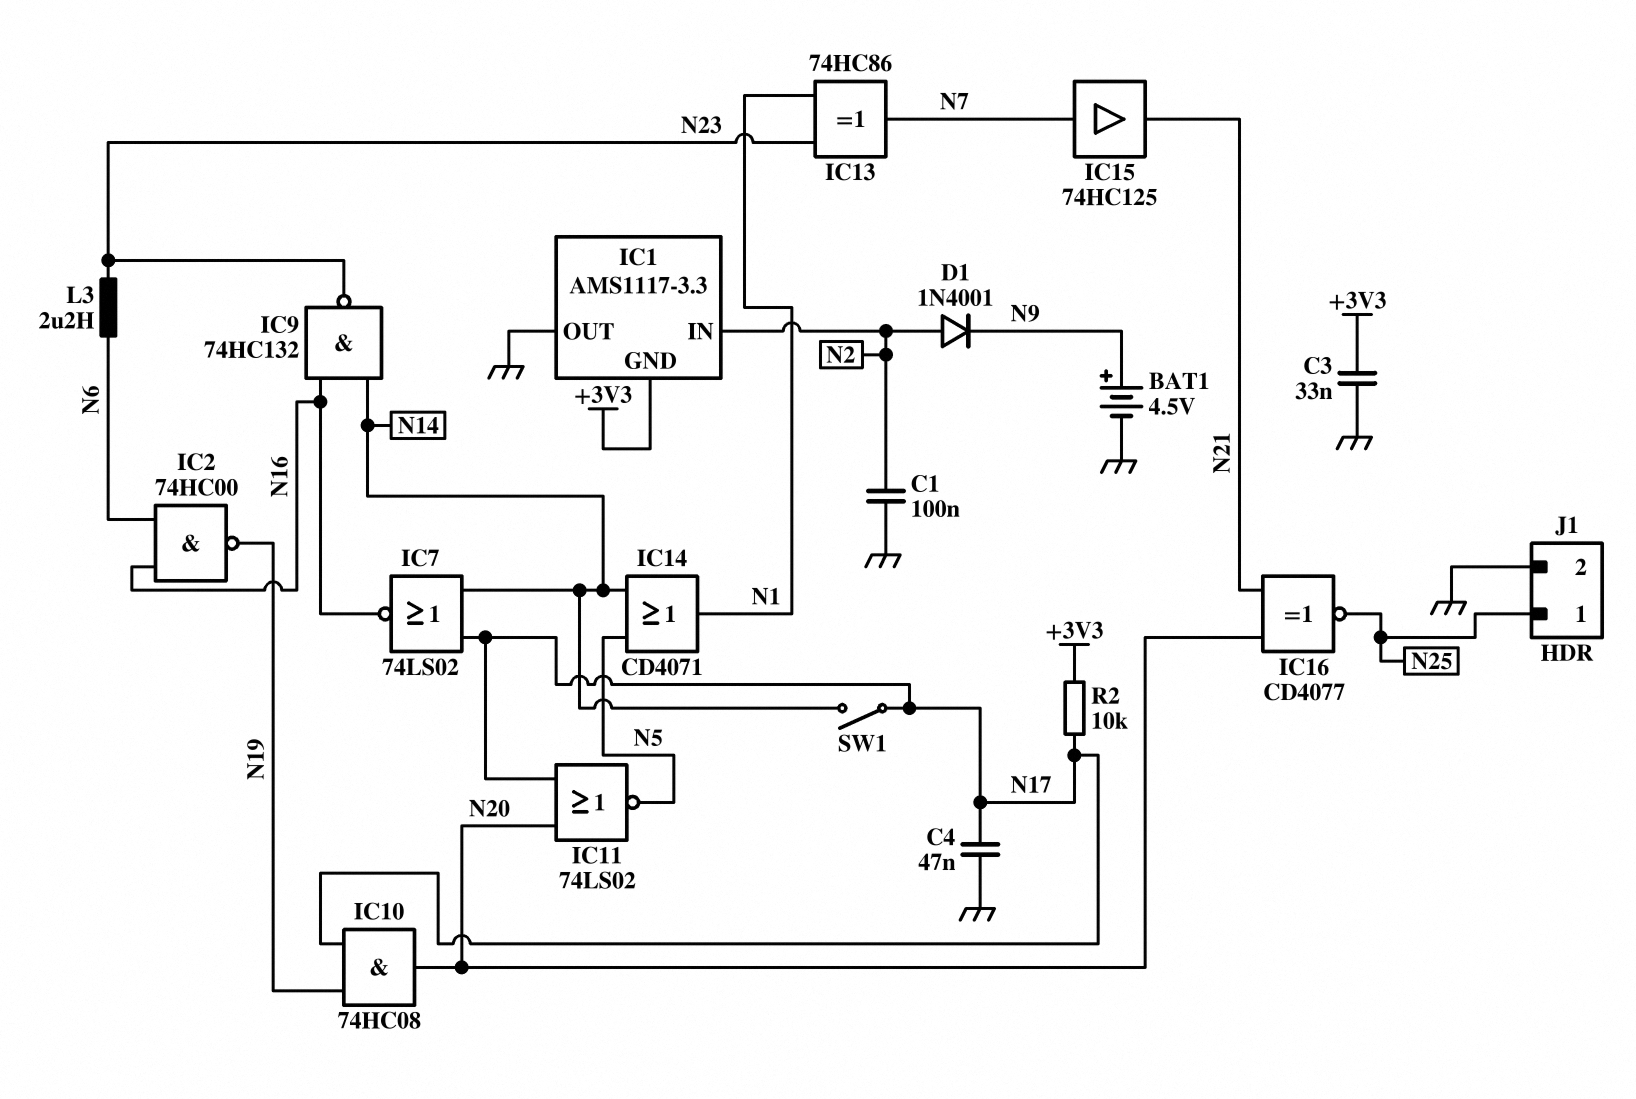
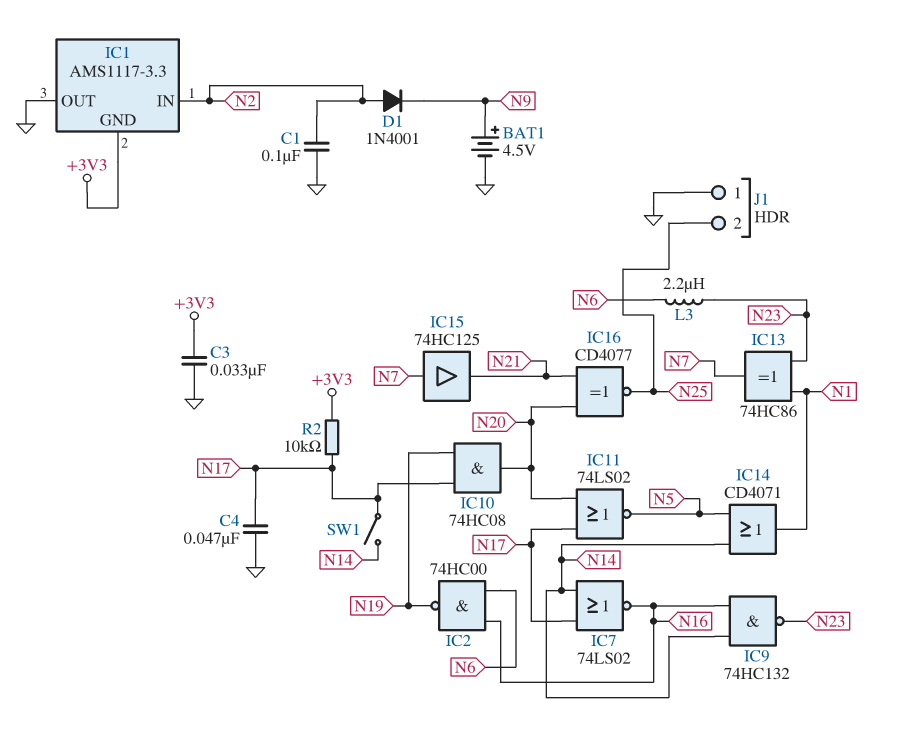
J1 pin 1: N25 -> GND
J1 pin 2: GND -> N25

